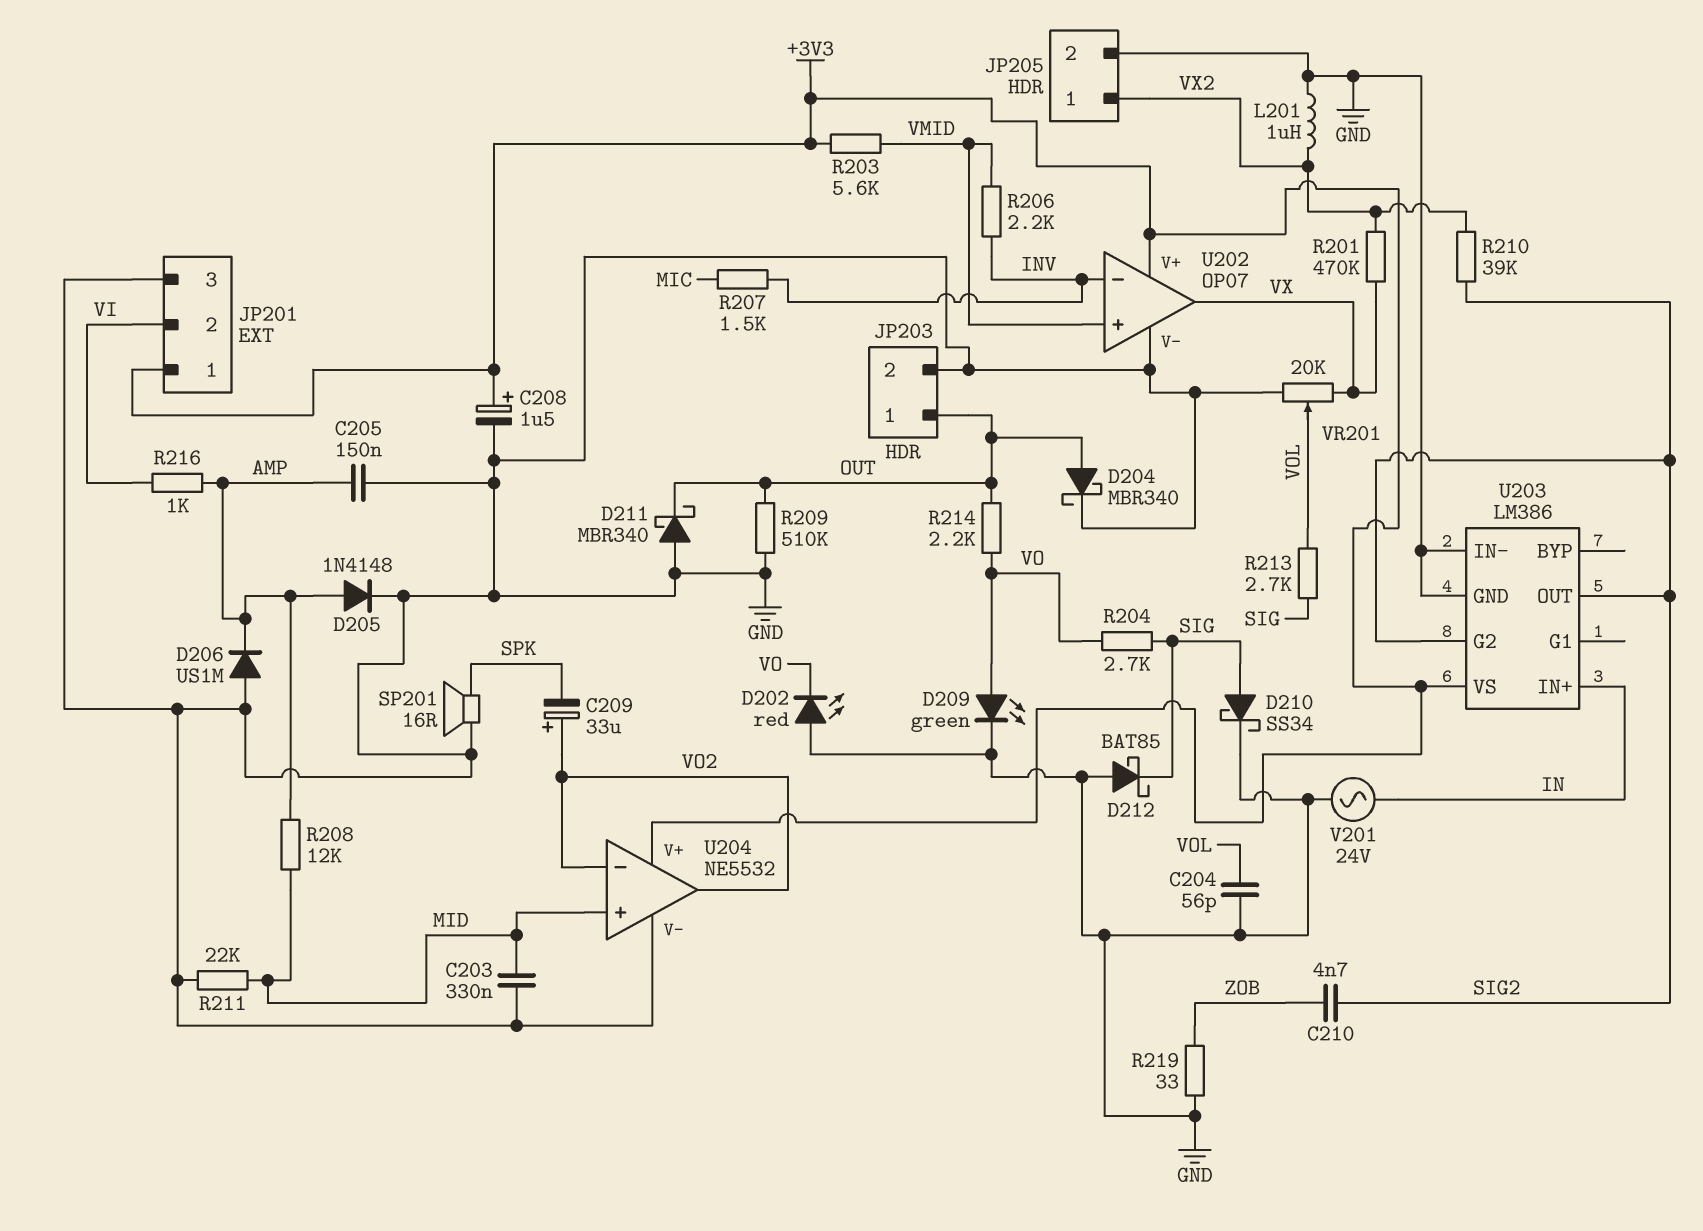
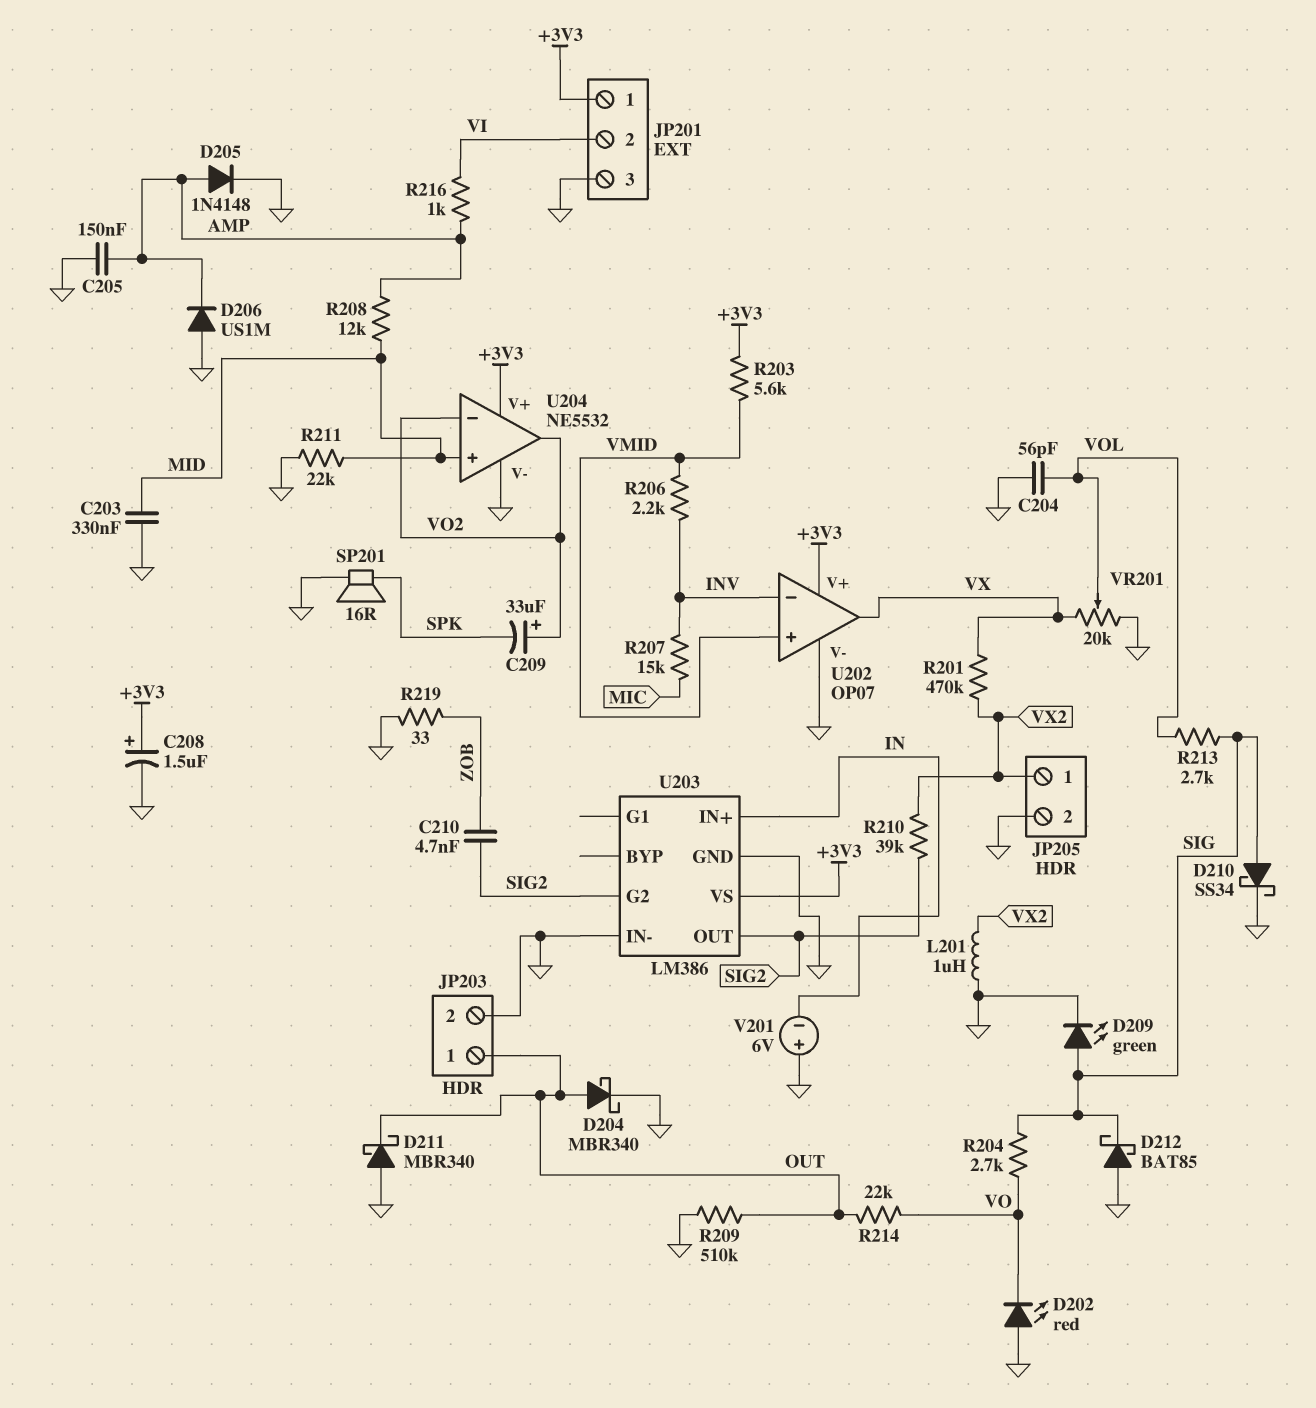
D209: LED green (A VO, K GND) -> LED green (A SIG, K GND)
R207: 1.5k (INV, MIC) -> 15k (INV, MIC)
R214: 2.2k (OUT, VO) -> 22k (OUT, VO)
V201: AC 24V (GND, IN) -> 6V (plus GND, minus IN)

